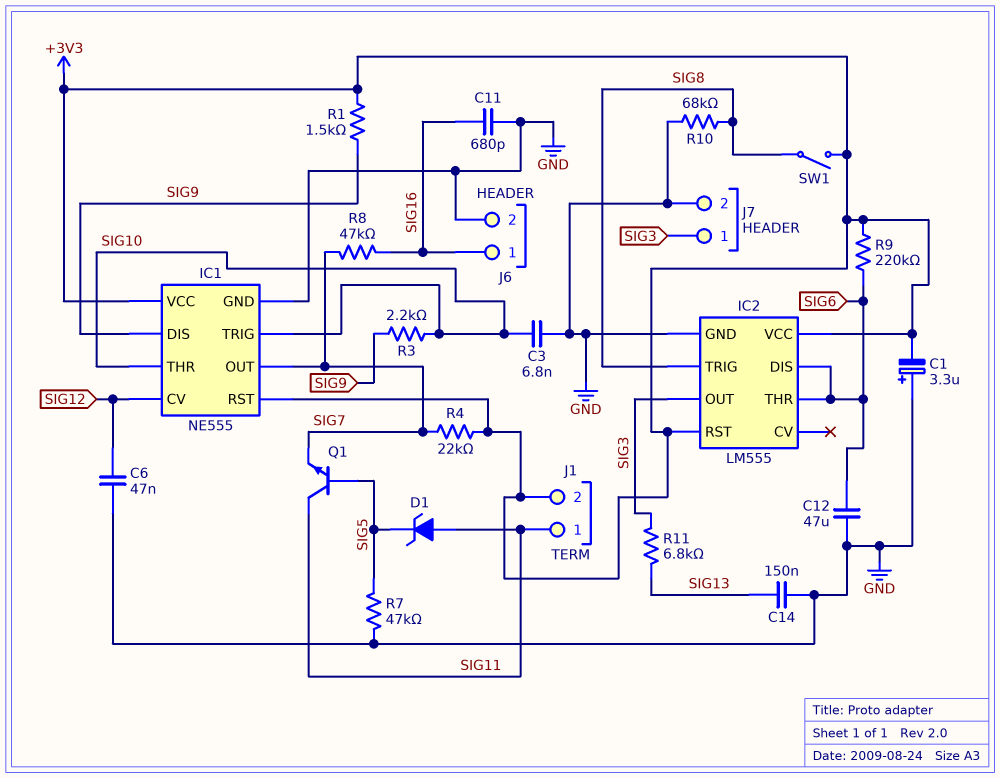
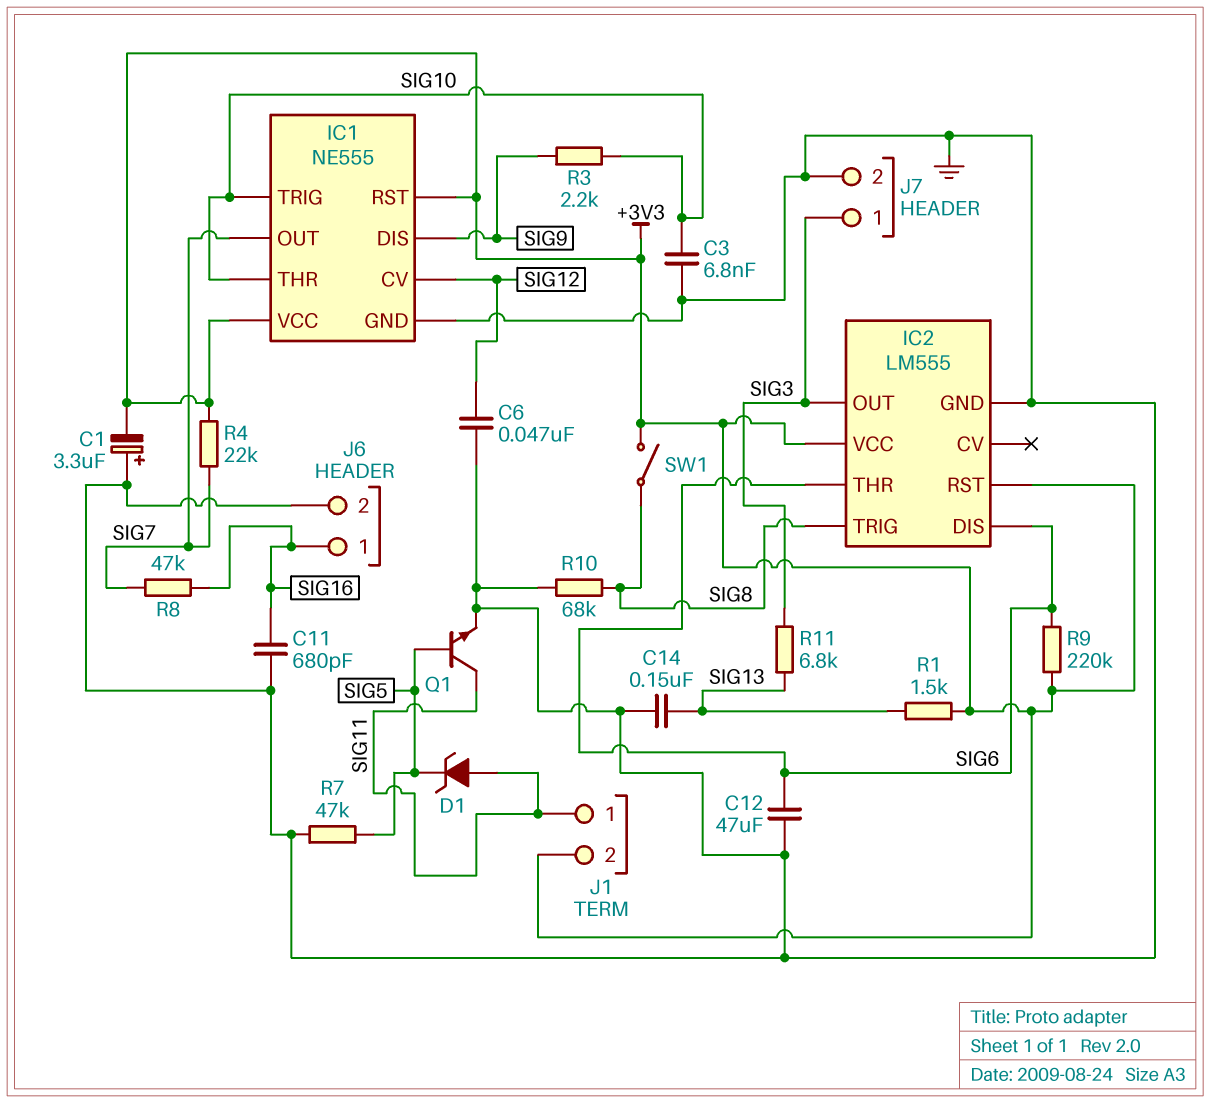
Q1: NPN (B SIG5, C SIG11, E SIG7) -> NPN (B SIG5, C SIG11, E GND)
R1: 1.5k (+3V3, SIG9) -> 1.5k (+3V3, SIG13)

